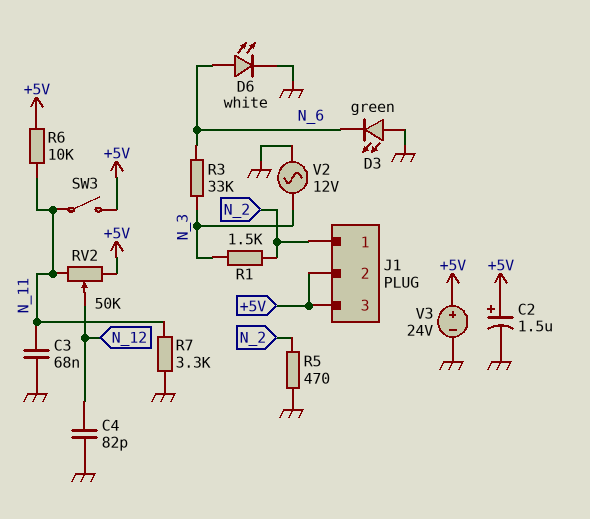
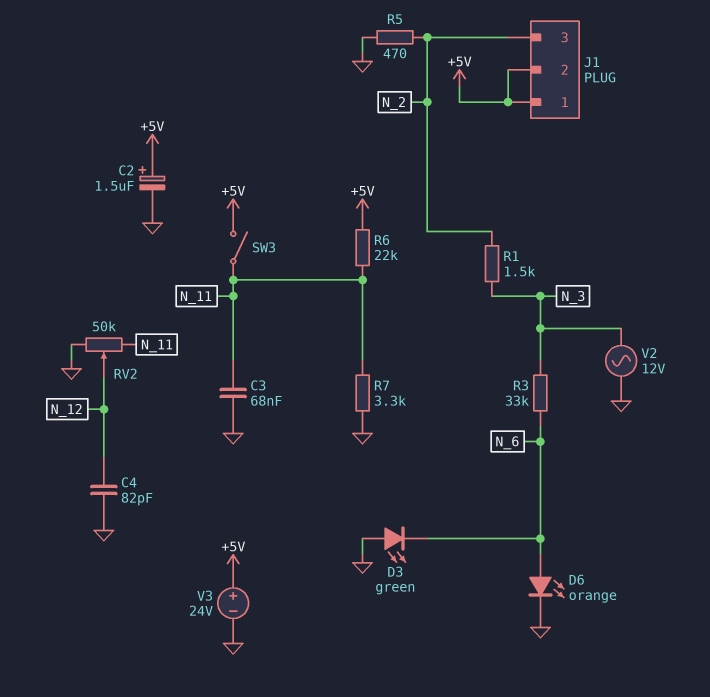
D6: LED white (A N_6, K GND) -> LED orange (A N_6, K GND)
J1 pin 1: N_2 -> +5V
J1 pin 3: +5V -> N_2
R6: 10k (+5V, N_11) -> 22k (+5V, N_11)
RV2: 50k (+5V, N_11, wiper N_12) -> 50k (GND, N_11, wiper N_12)

